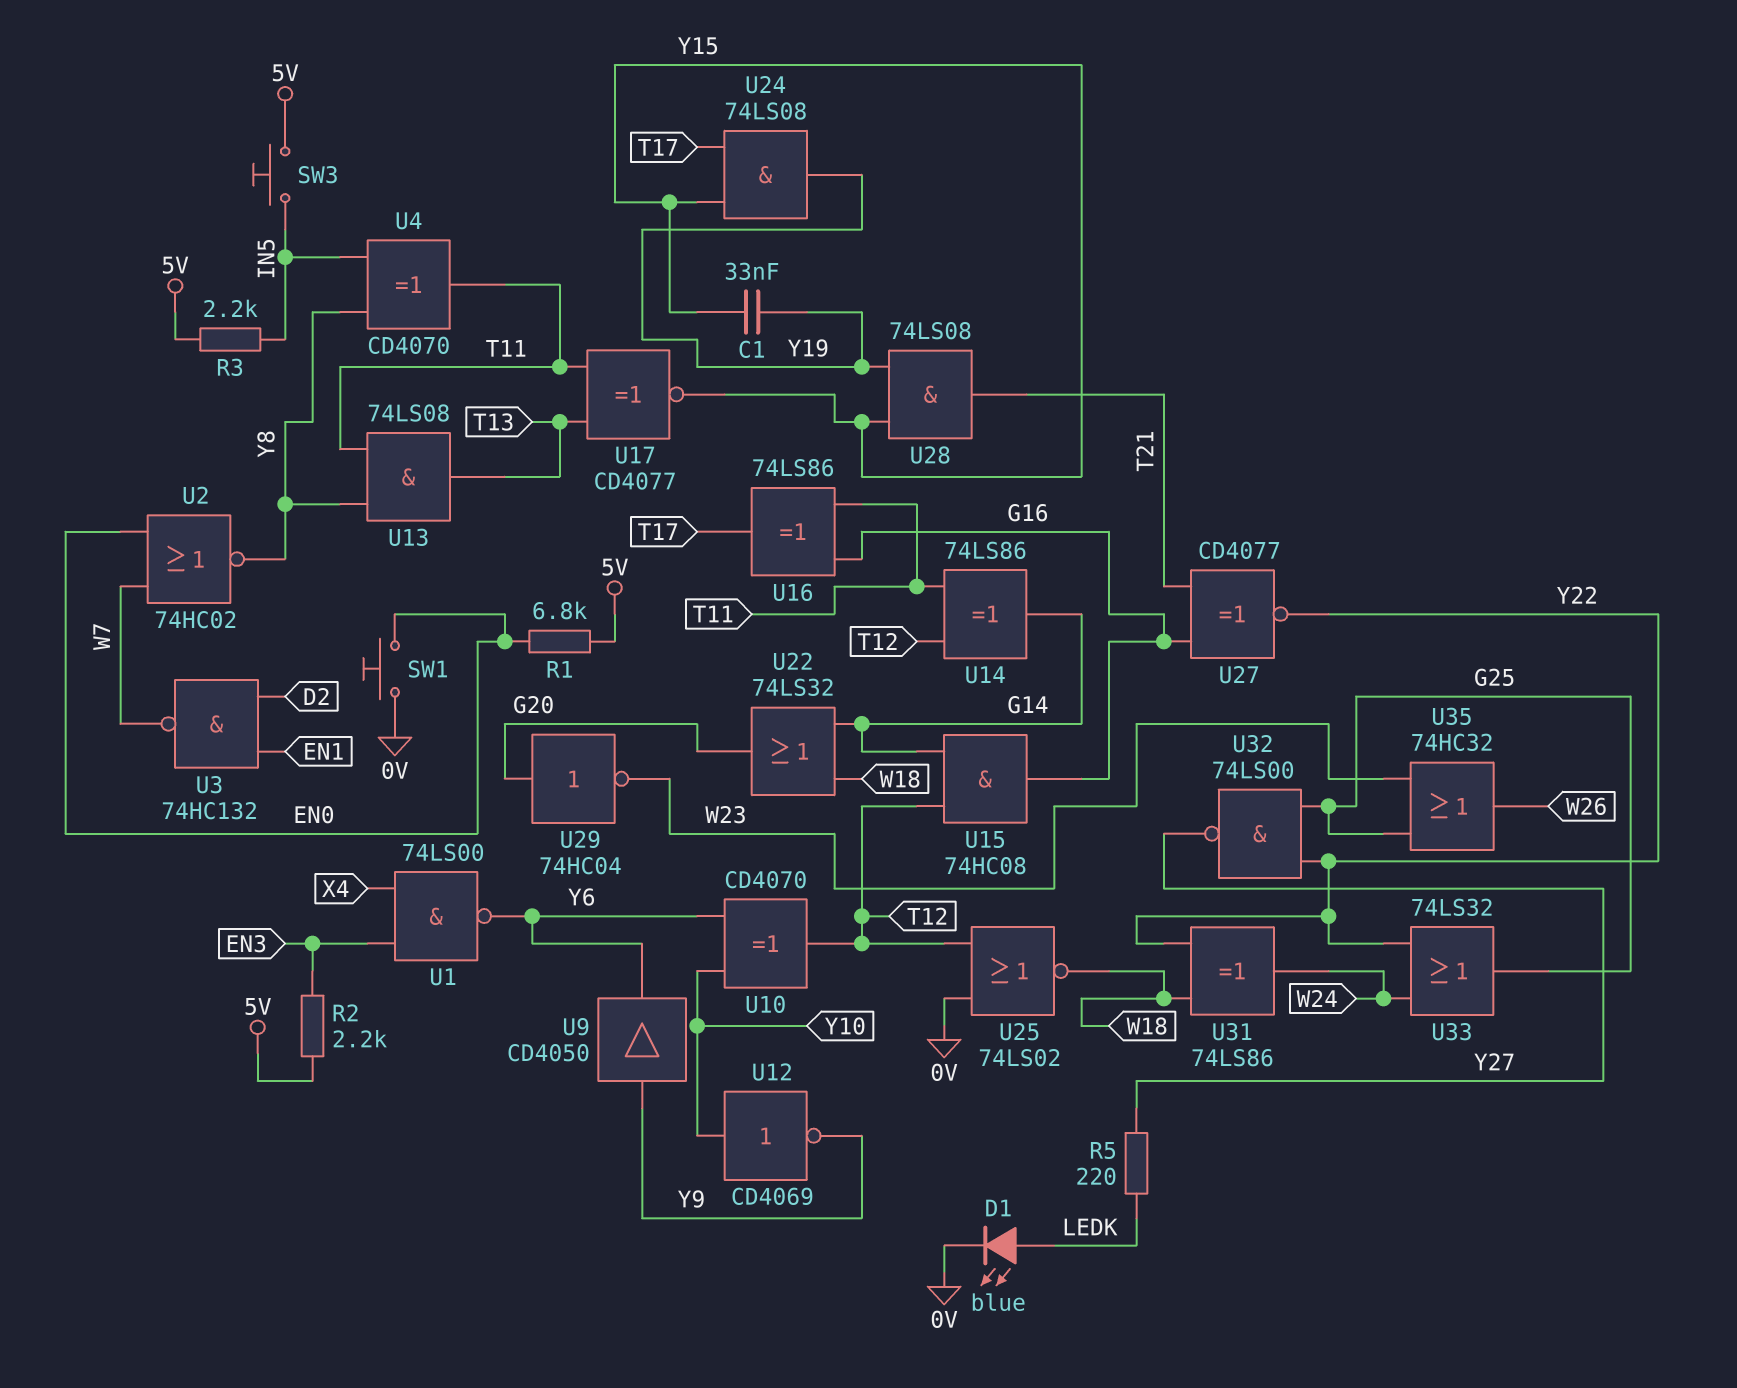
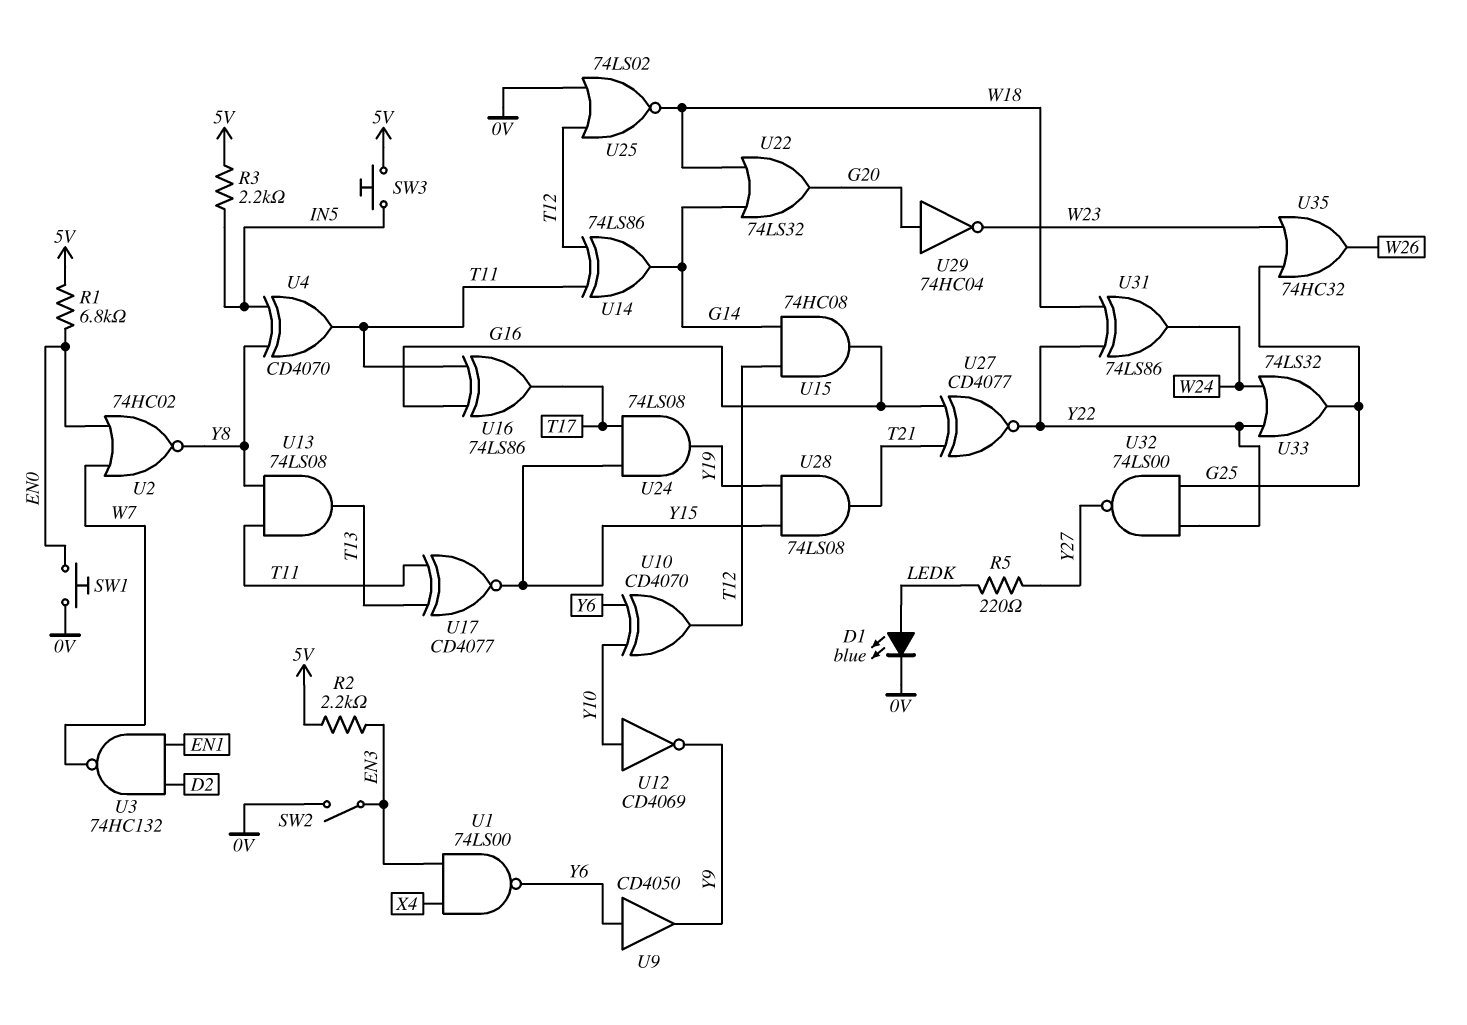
C1: 33nF (Y15, Y19) -> none
SW2: none -> switch (0V, EN3)
U9: buffer CD4050 (in Y9, out Y6) -> buffer CD4050 (in Y6, out Y9)

